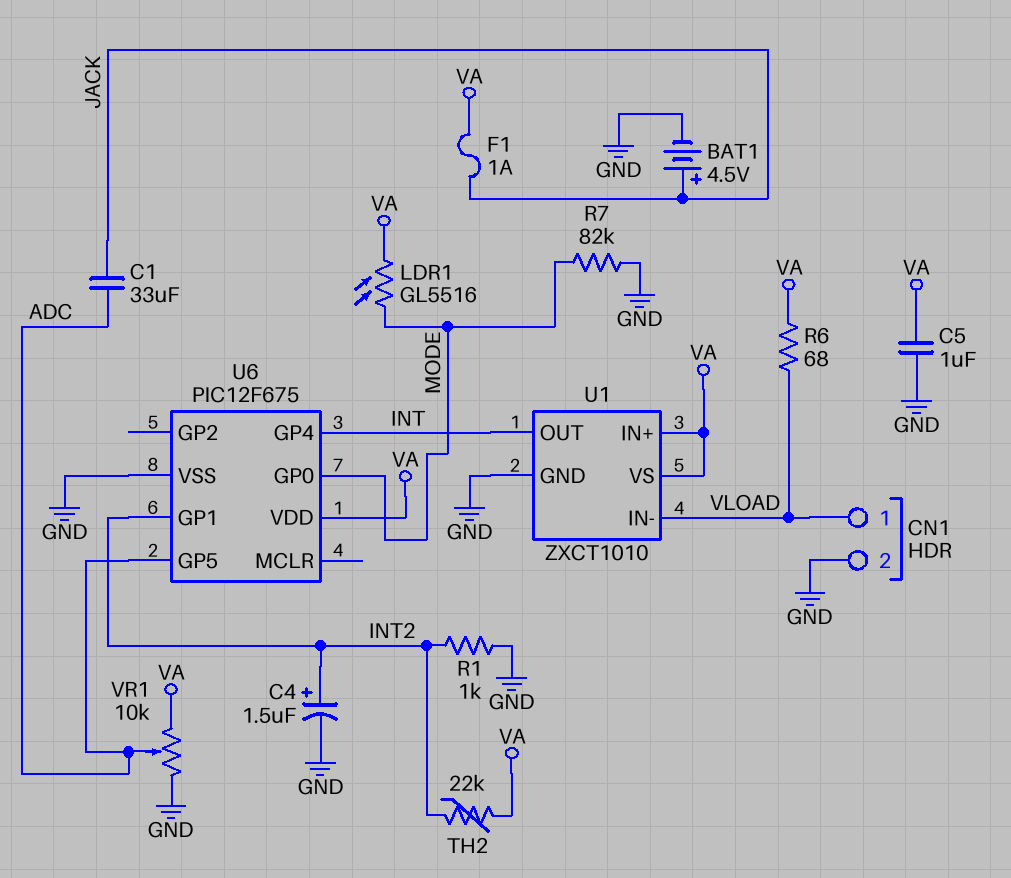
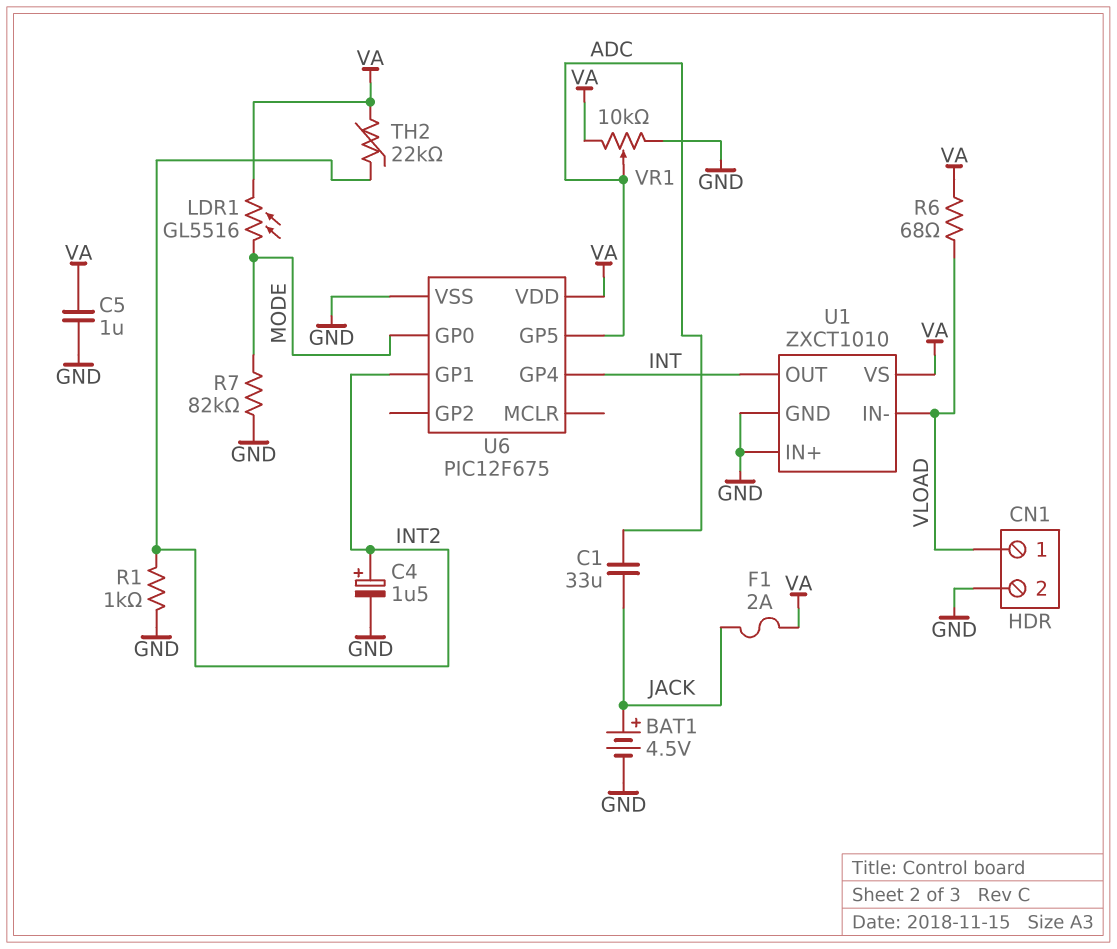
F1: 1A (JACK, VA) -> 2A (JACK, VA)
U1 pin IN+: VA -> GND

